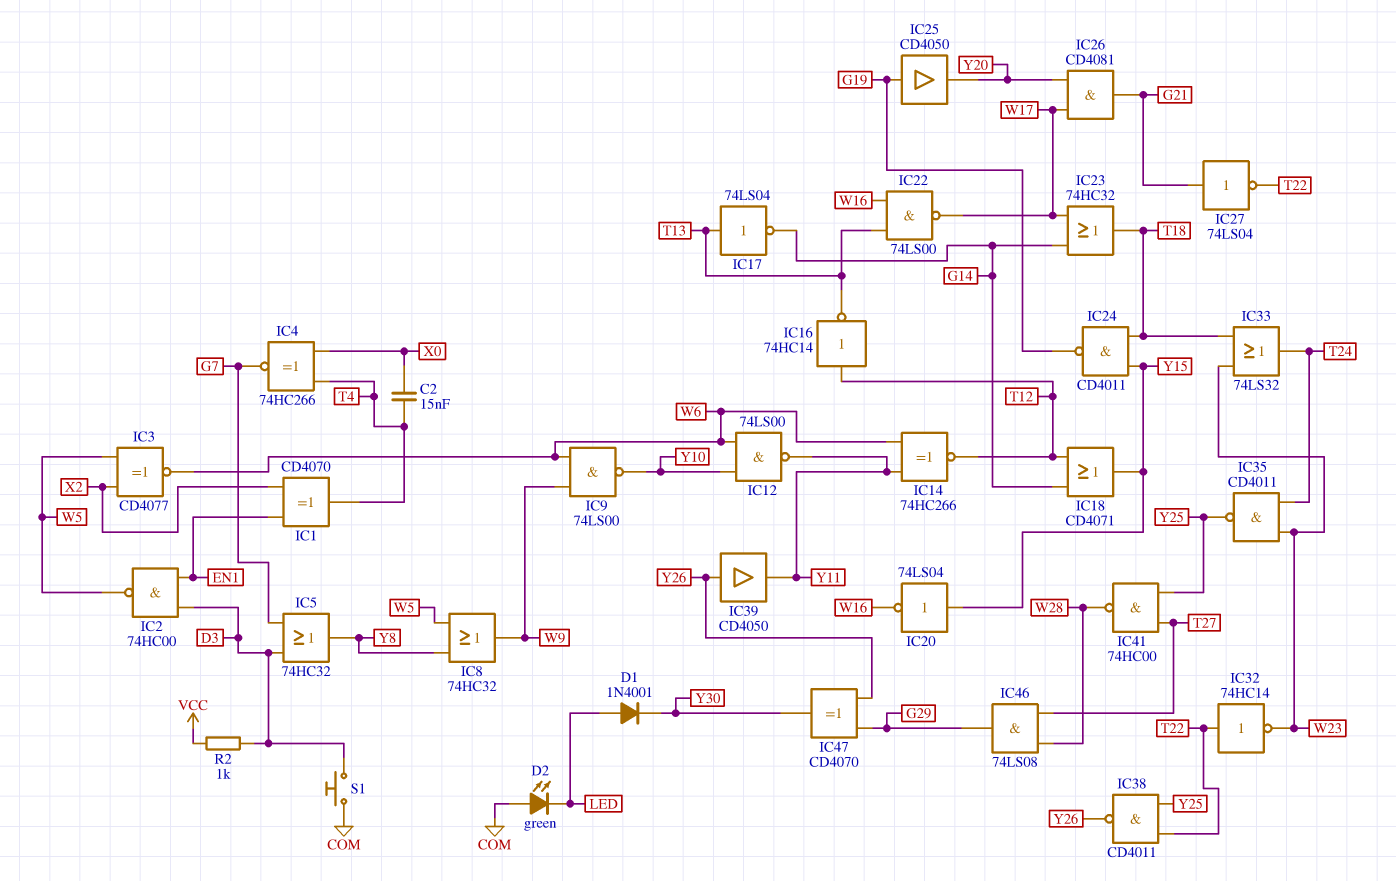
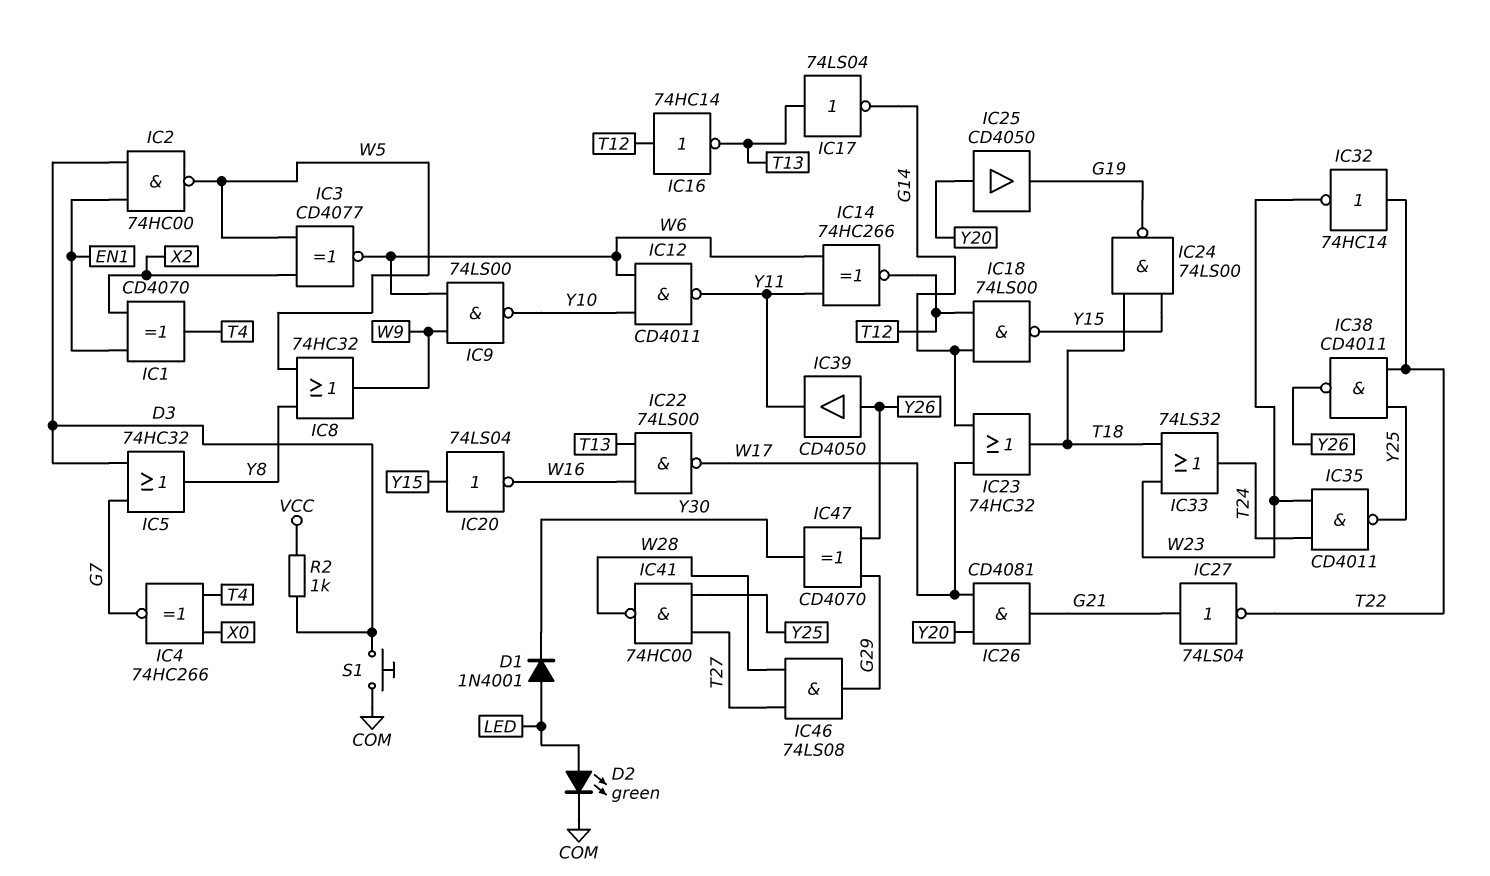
C2: 15nF (T4, X0) -> none
D2: LED green (A COM, K LED) -> LED green (A LED, K COM)
IC12: NAND 74LS00 (in W6, in Y10, out Y11) -> NAND CD4011 (in W6, in Y10, out Y11)
IC18: OR CD4071 (in G14, in T12, out Y15) -> NAND 74LS00 (in G14, in T12, out Y15)
IC24: NAND CD4011 (in T18, in Y15, out G19) -> NAND 74LS00 (in T18, in Y15, out G19)
IC25: buffer CD4050 (in G19, out Y20) -> buffer CD4050 (in Y20, out G19)

